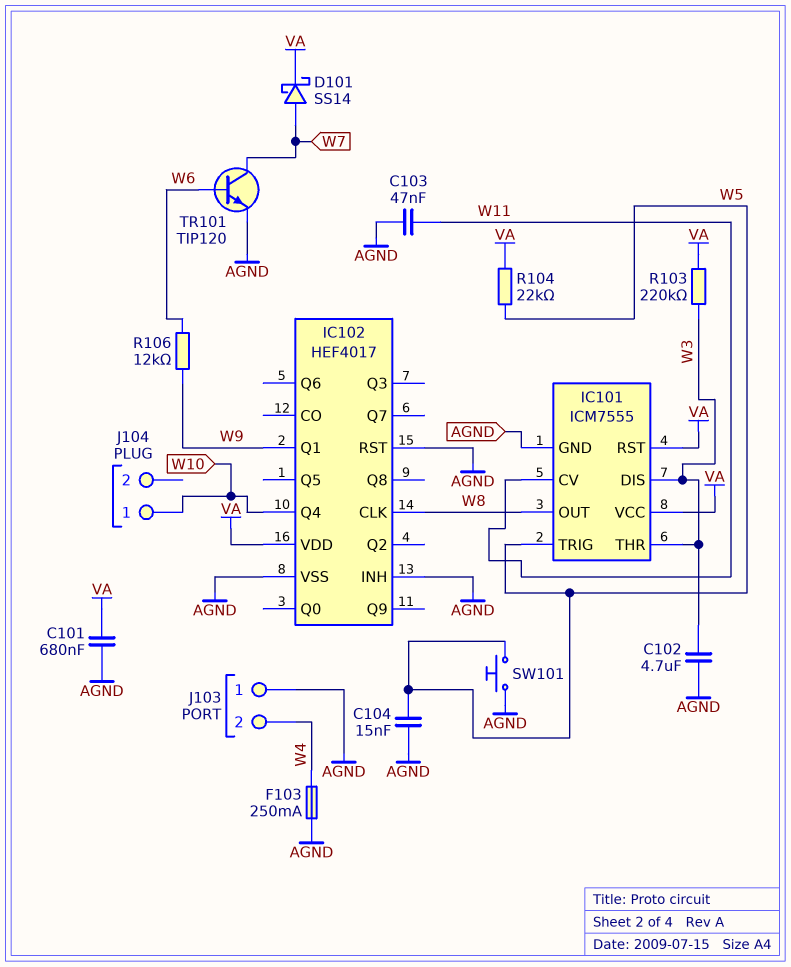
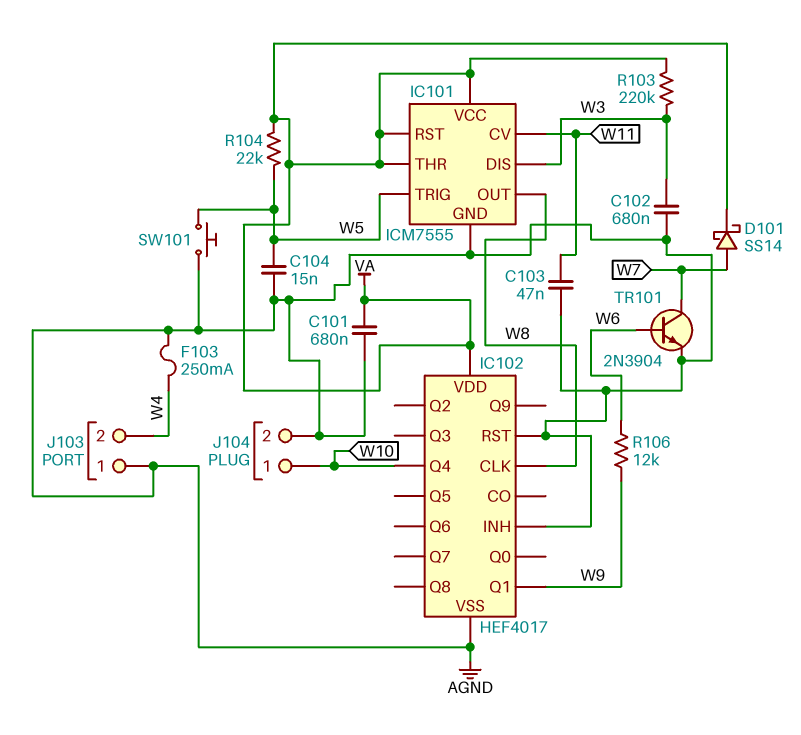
C102: 4.7uF (AGND, W3) -> 680nF (AGND, W3)
IC101 pin THR: W3 -> VA
J104 pin 2: none -> AGND
TR101: NPN TIP120 (B W6, C W7, E AGND) -> NPN 2N3904 (B W6, C W7, E AGND)

